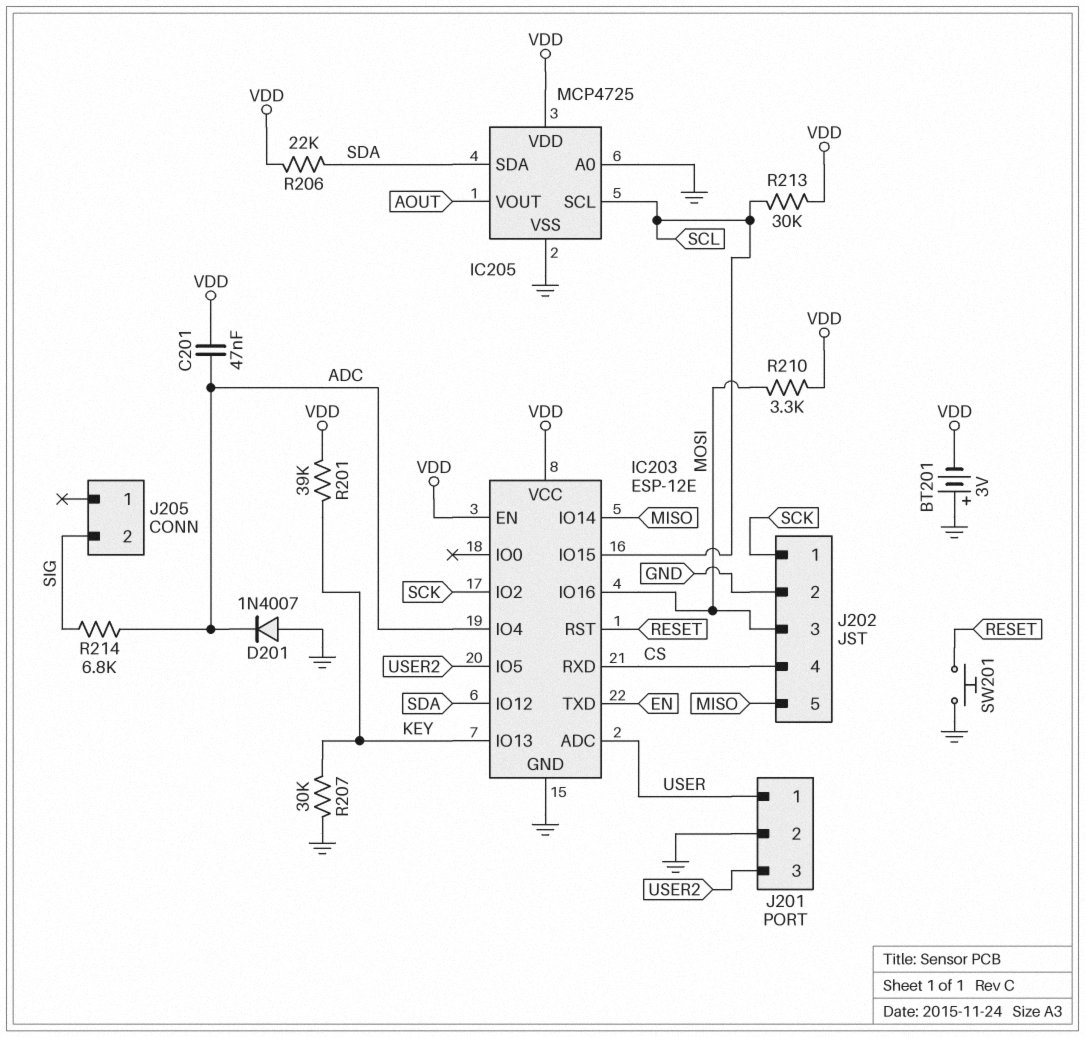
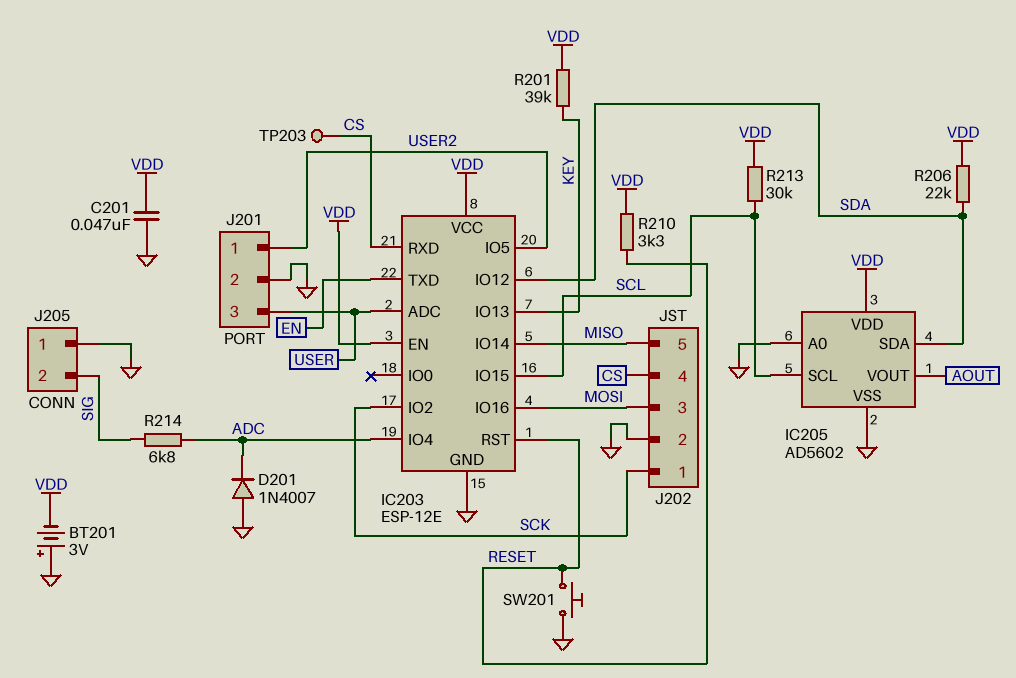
C201: 47nF (ADC, VDD) -> 47nF (GND, VDD)
IC205: MCP4725 -> AD5602
J201 pin 1: USER -> USER2
J201 pin 3: USER2 -> USER
J205 pin 1: none -> GND
R207: 30k (GND, KEY) -> none
R210: 3.3k (MOSI, VDD) -> 3.3k (RESET, VDD)
TP203: none -> test point (CS)

